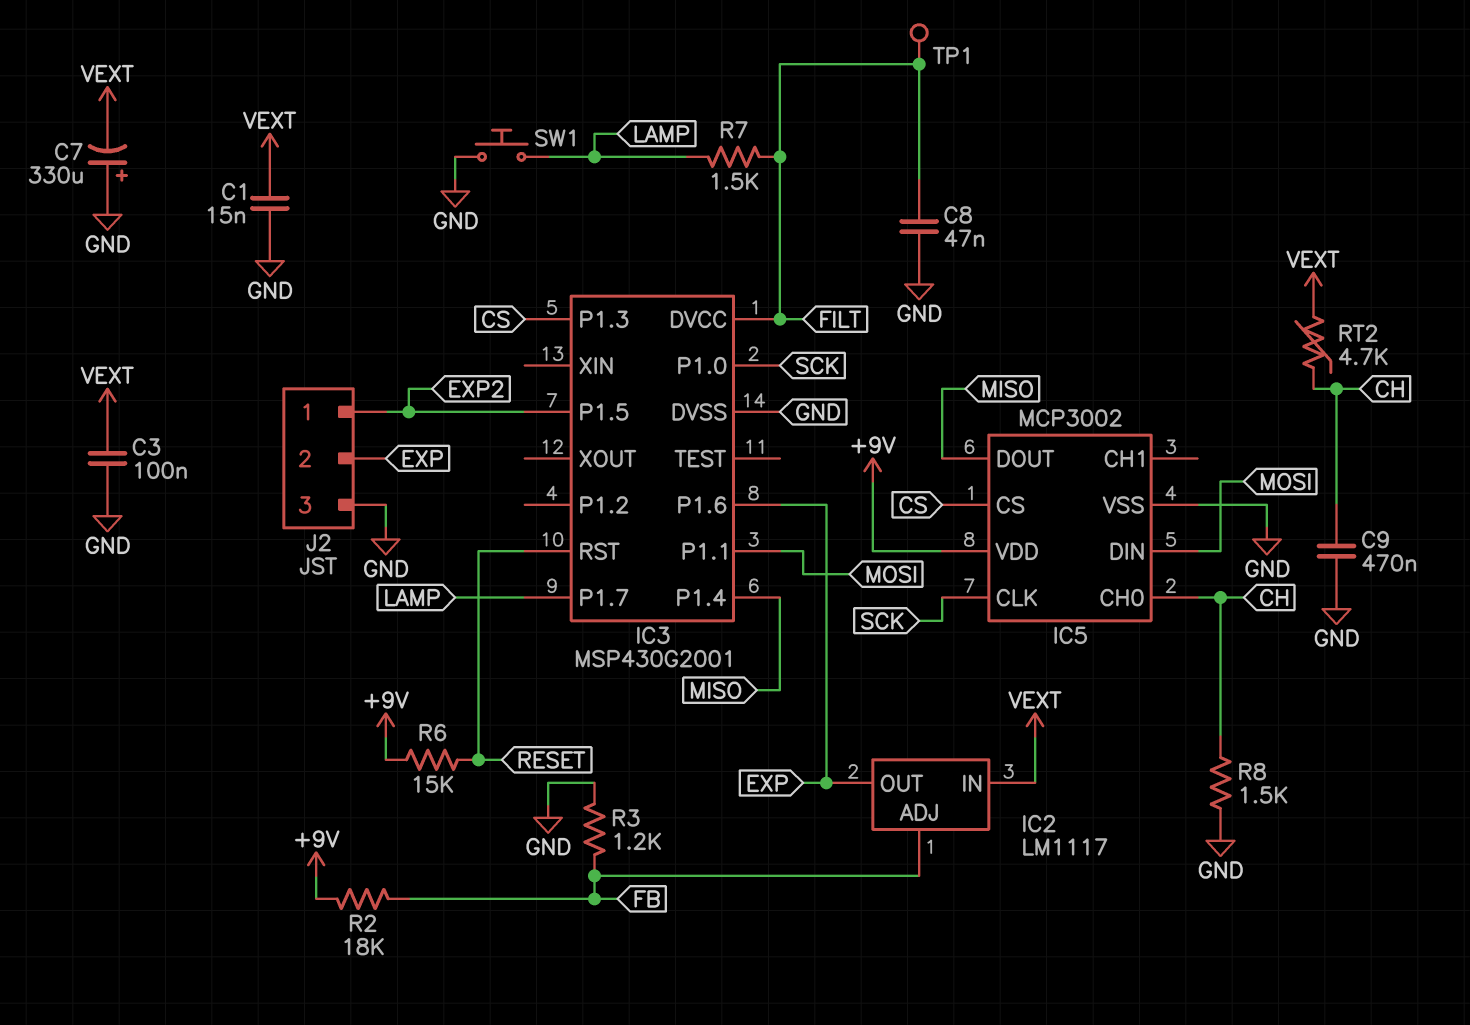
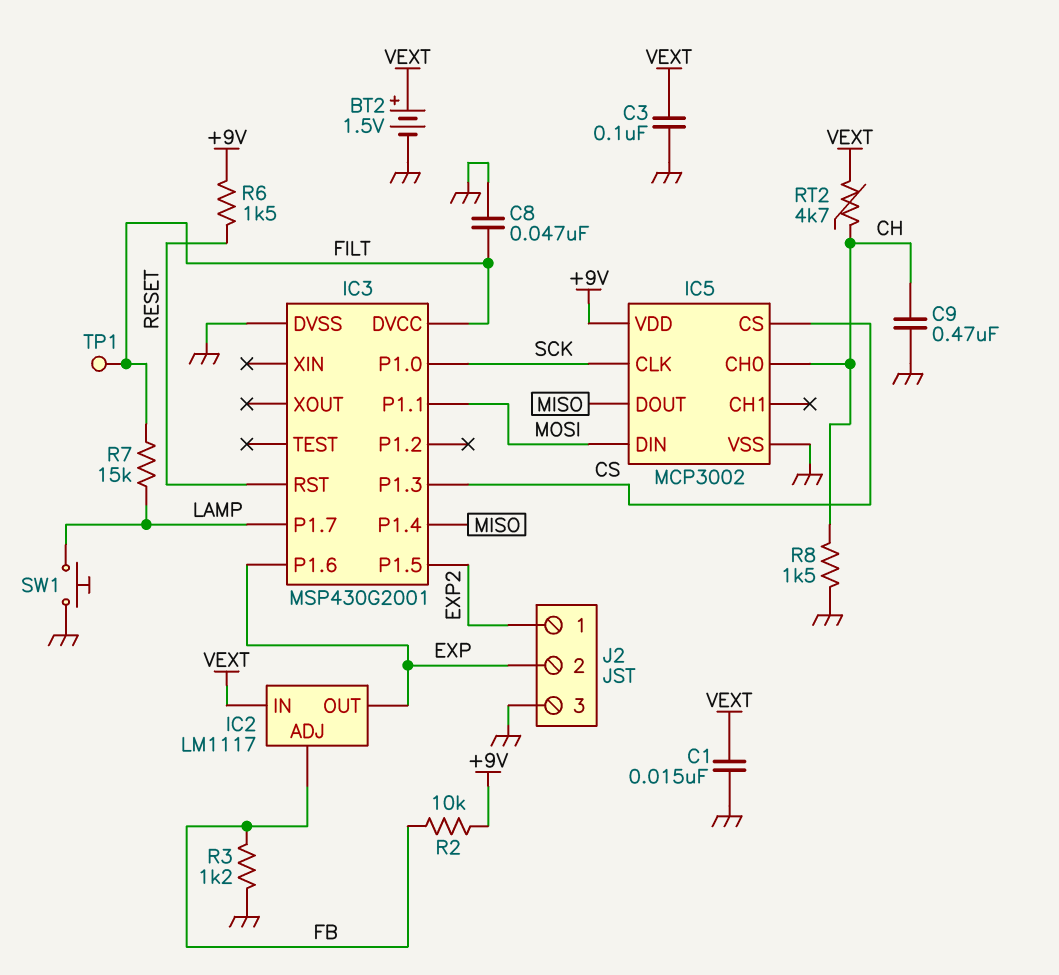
BT2: none -> 1.5V (plus VEXT, minus GND)
C7: 330uF (plus GND, minus VEXT) -> none
R2: 18k (+9V, FB) -> 10k (+9V, FB)
R6: 15k (+9V, RESET) -> 1.5k (+9V, RESET)
R7: 1.5k (FILT, LAMP) -> 15k (FILT, LAMP)

